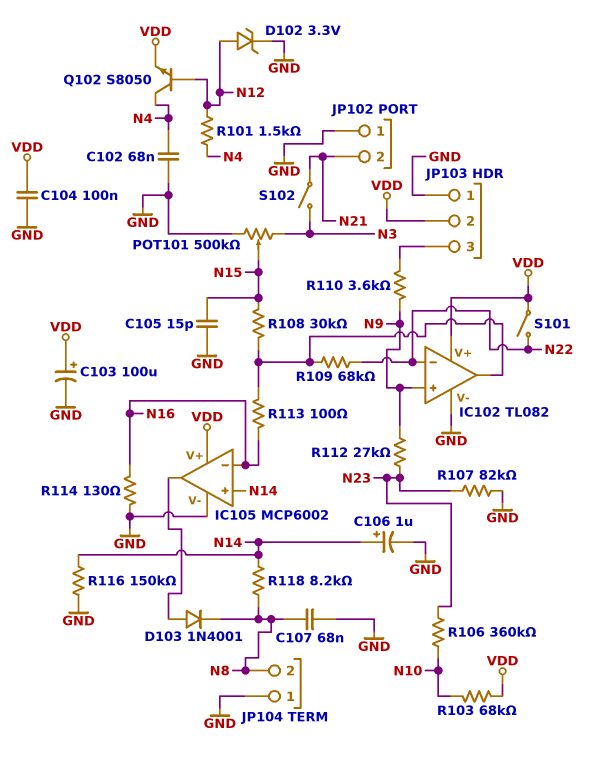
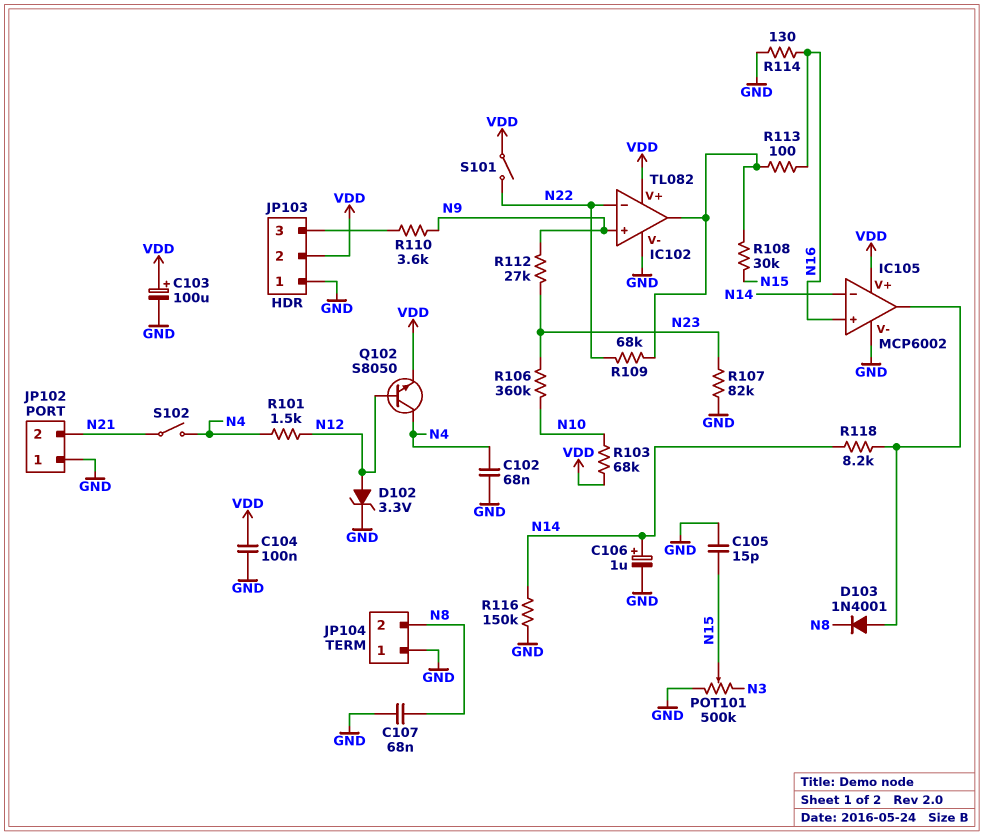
IC105 pin in+: N14 -> N16
IC105 pin in-: N16 -> N14
R118: 8.2k (N8, N14) -> 8.2k (IC105/out, N14)
S102: switch (N3, N21) -> switch (N4, N21)

